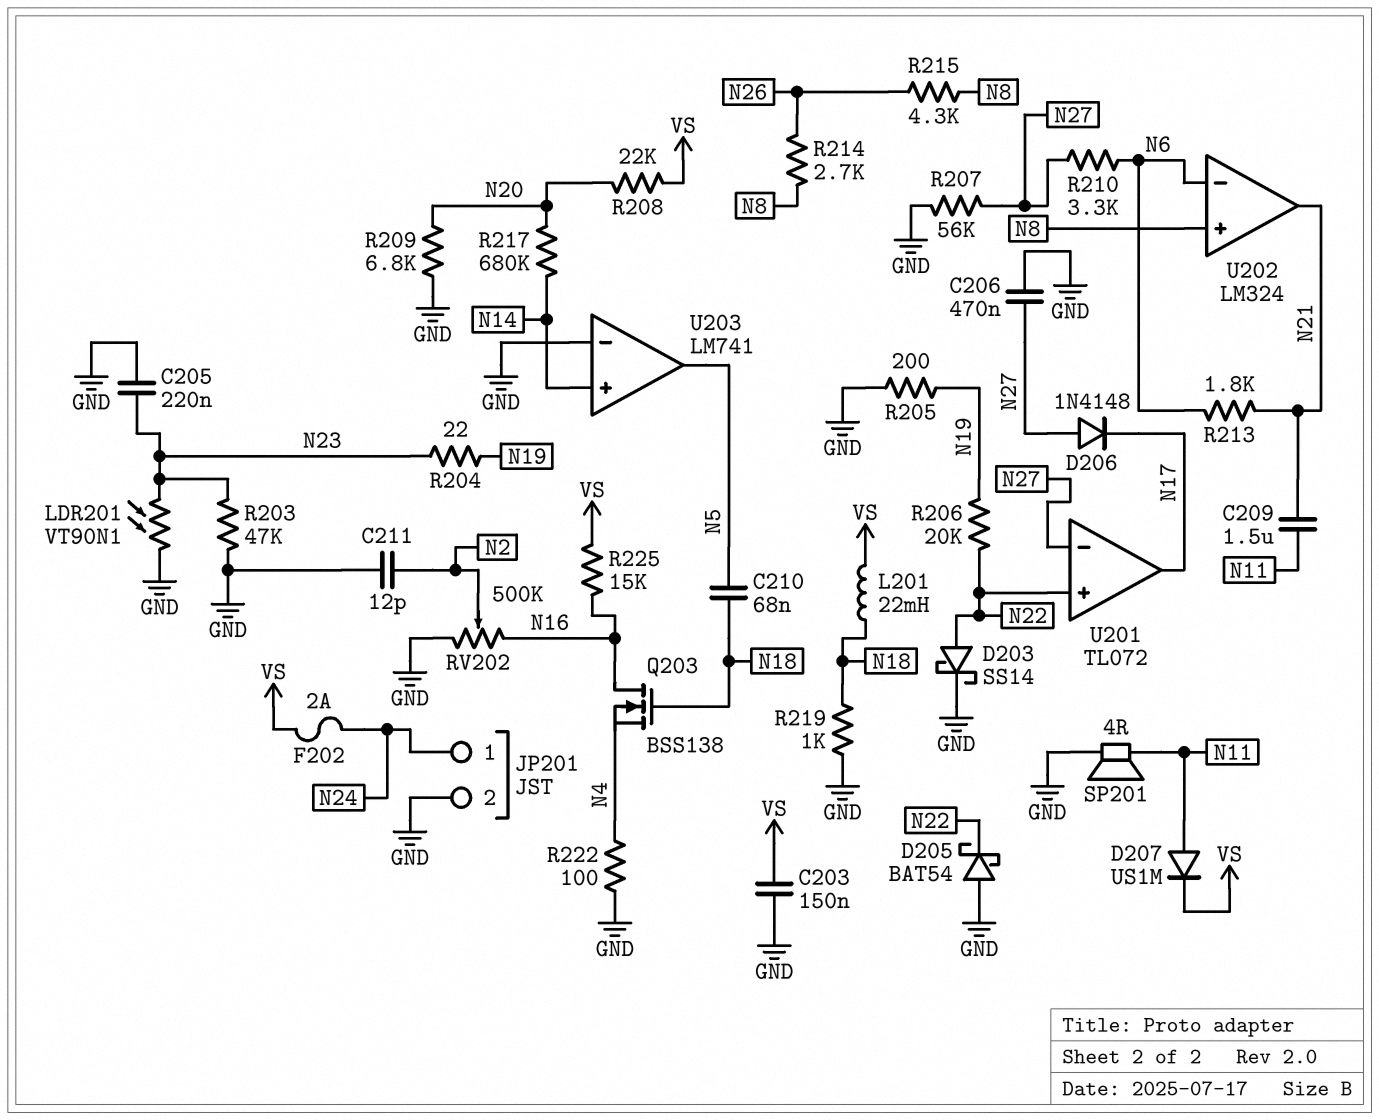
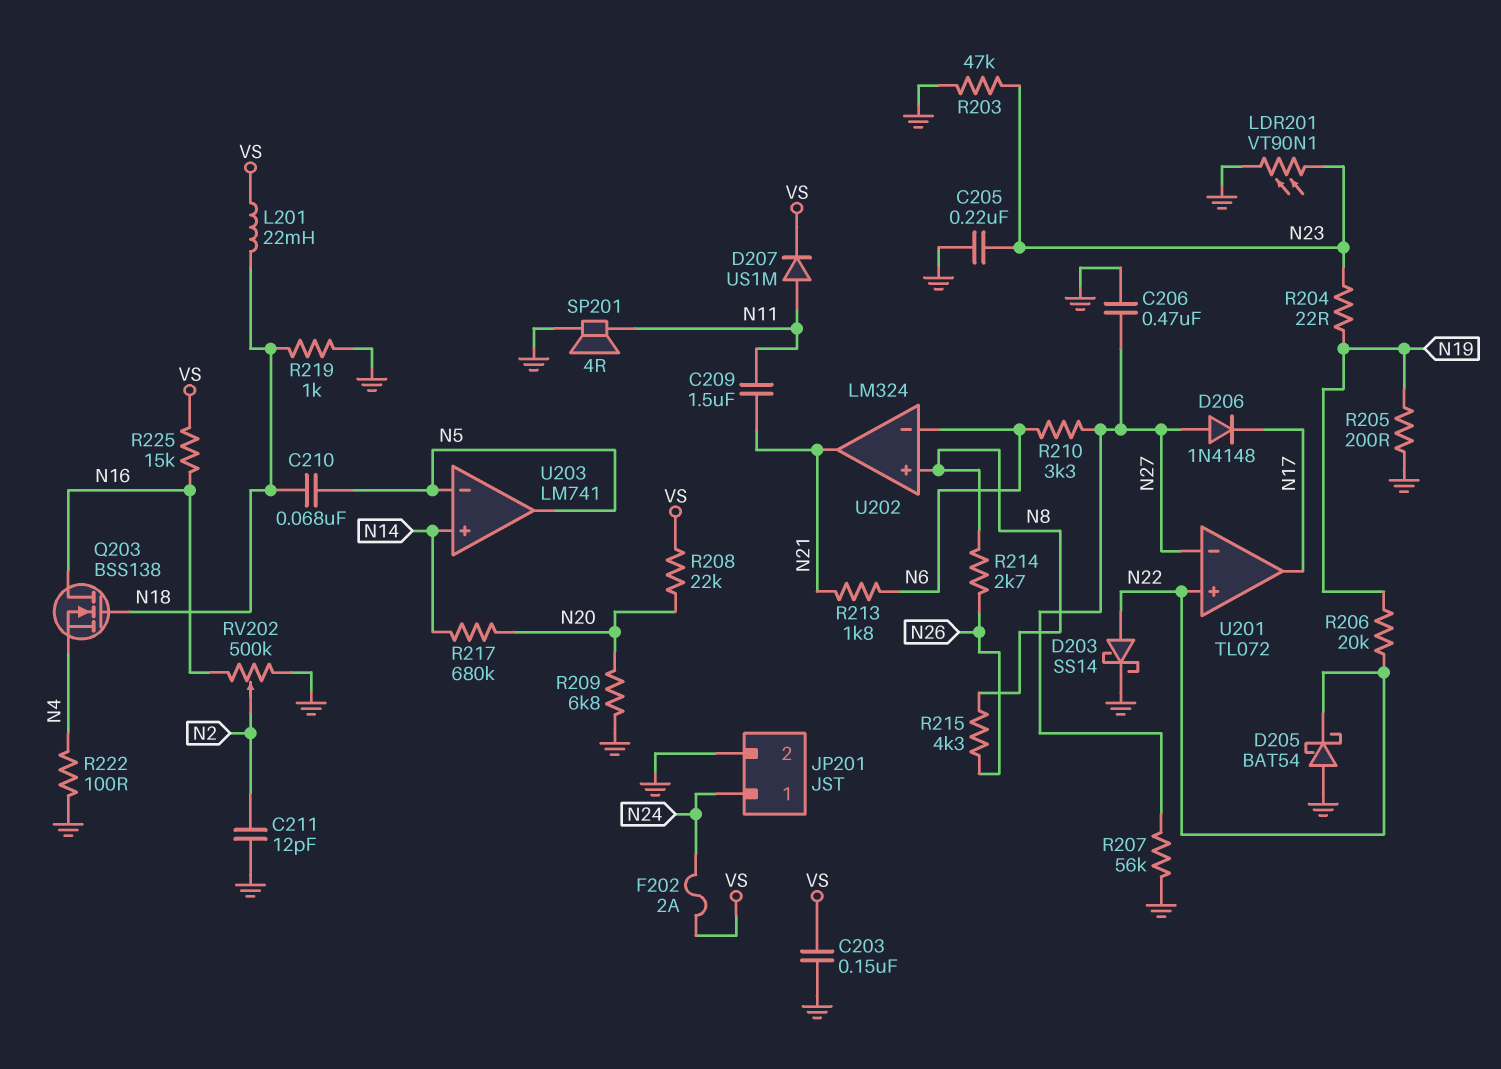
U203 pin in-: GND -> N5

